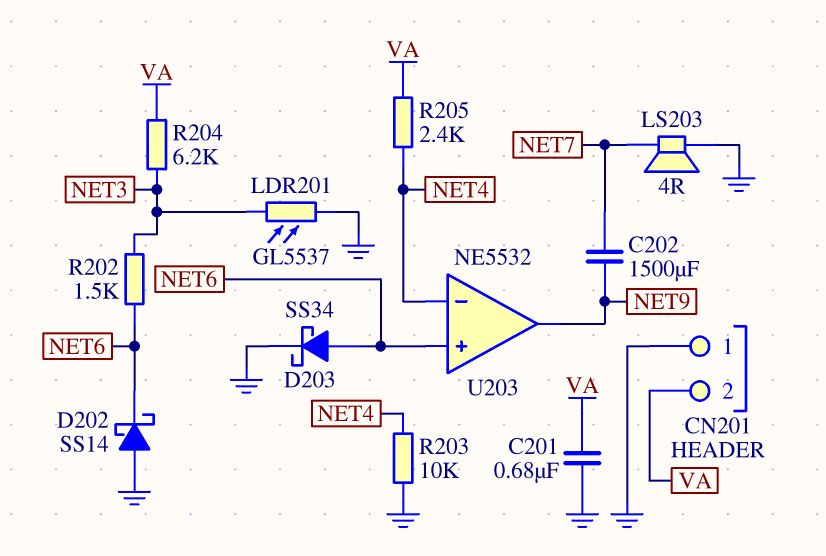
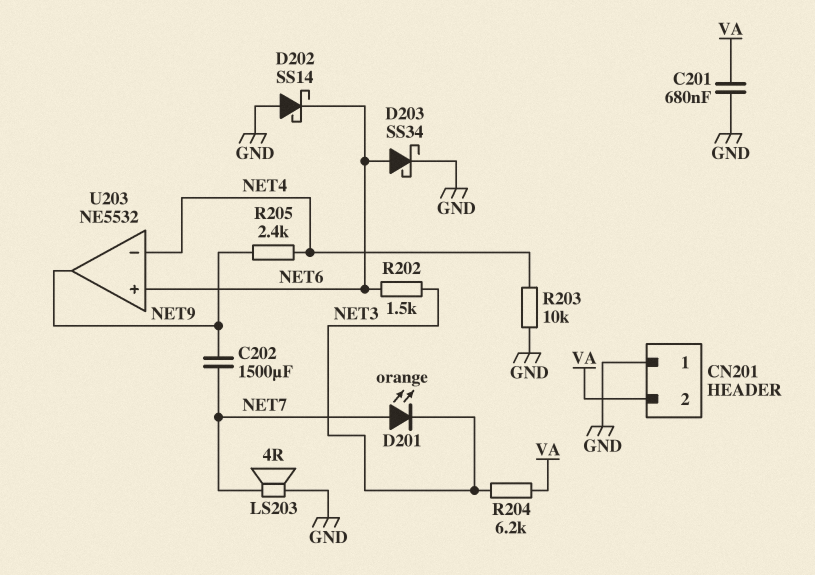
D201: none -> LED orange (A NET7, K NET3)
LDR201: GL5537 (GND, NET3) -> none
R205: 2.4k (NET4, VA) -> 2.4k (NET4, NET9)

